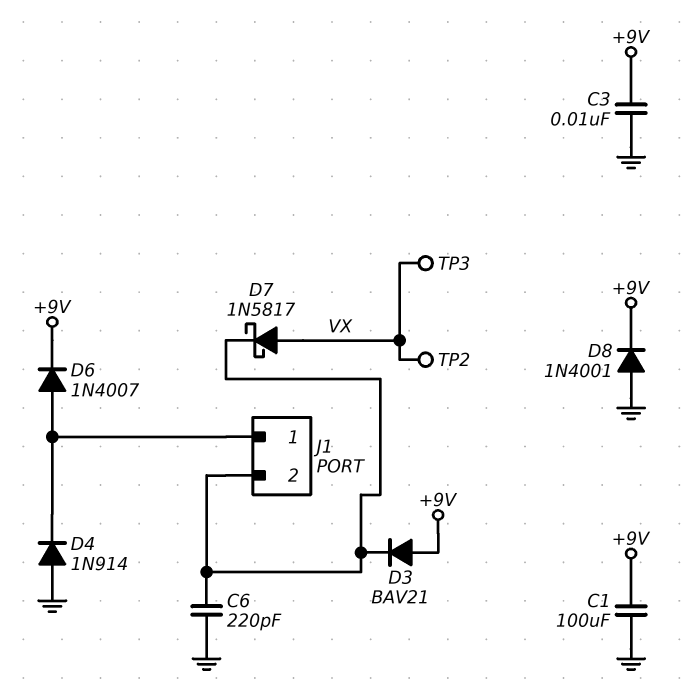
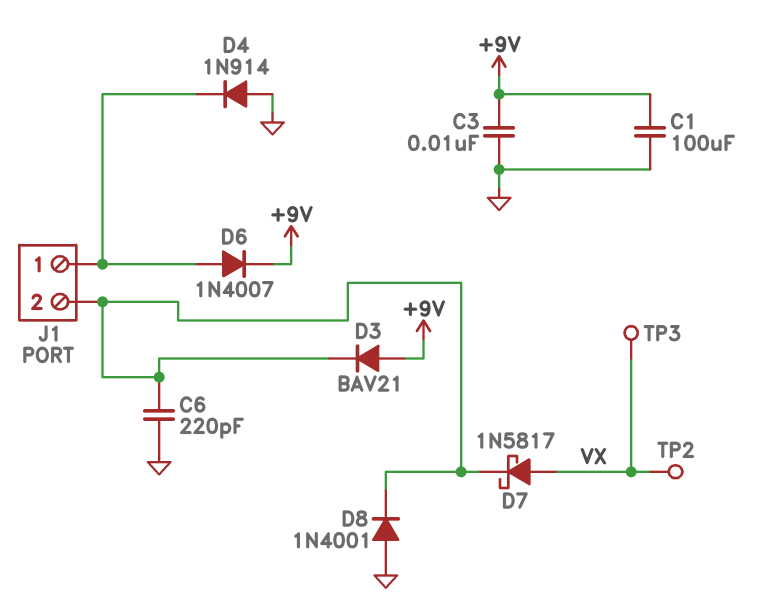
D8: diode 1N4001 (A GND, K +9V) -> diode 1N4001 (A GND, K J1/2)

